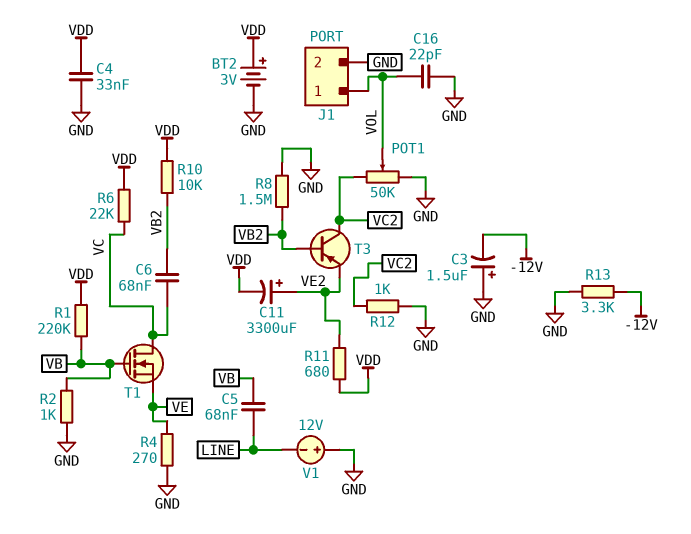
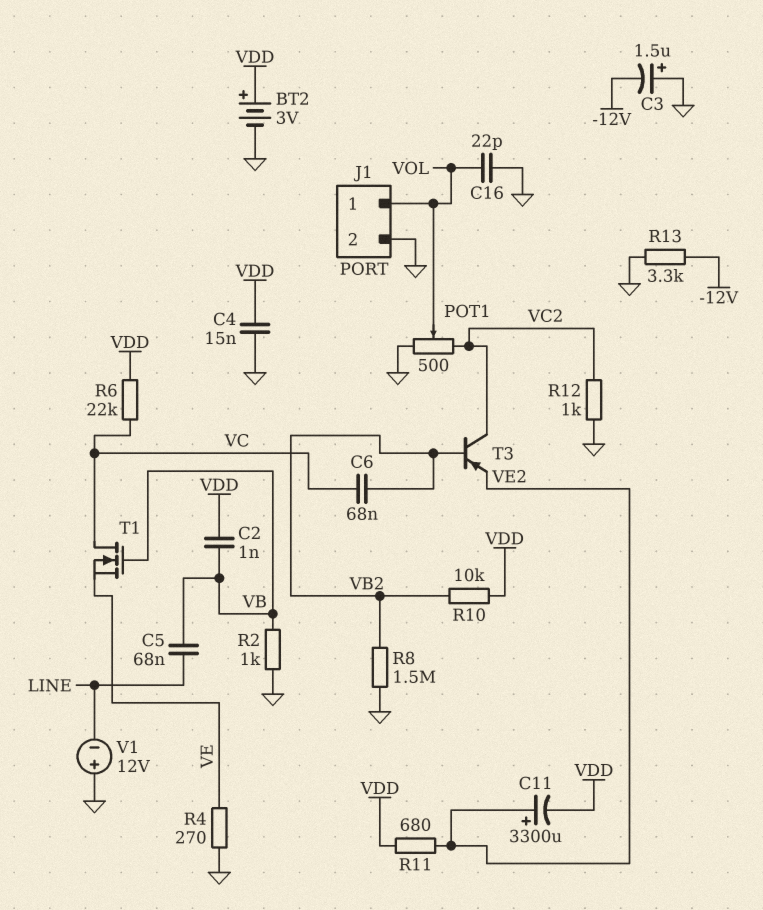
C2: none -> 1nF (VB, VDD)
C4: 33nF (GND, VDD) -> 15nF (GND, VDD)
POT1: 50k (GND, VC2, wiper VOL) -> 500 (GND, VC2, wiper VOL)
R1: 220k (VB, VDD) -> none

